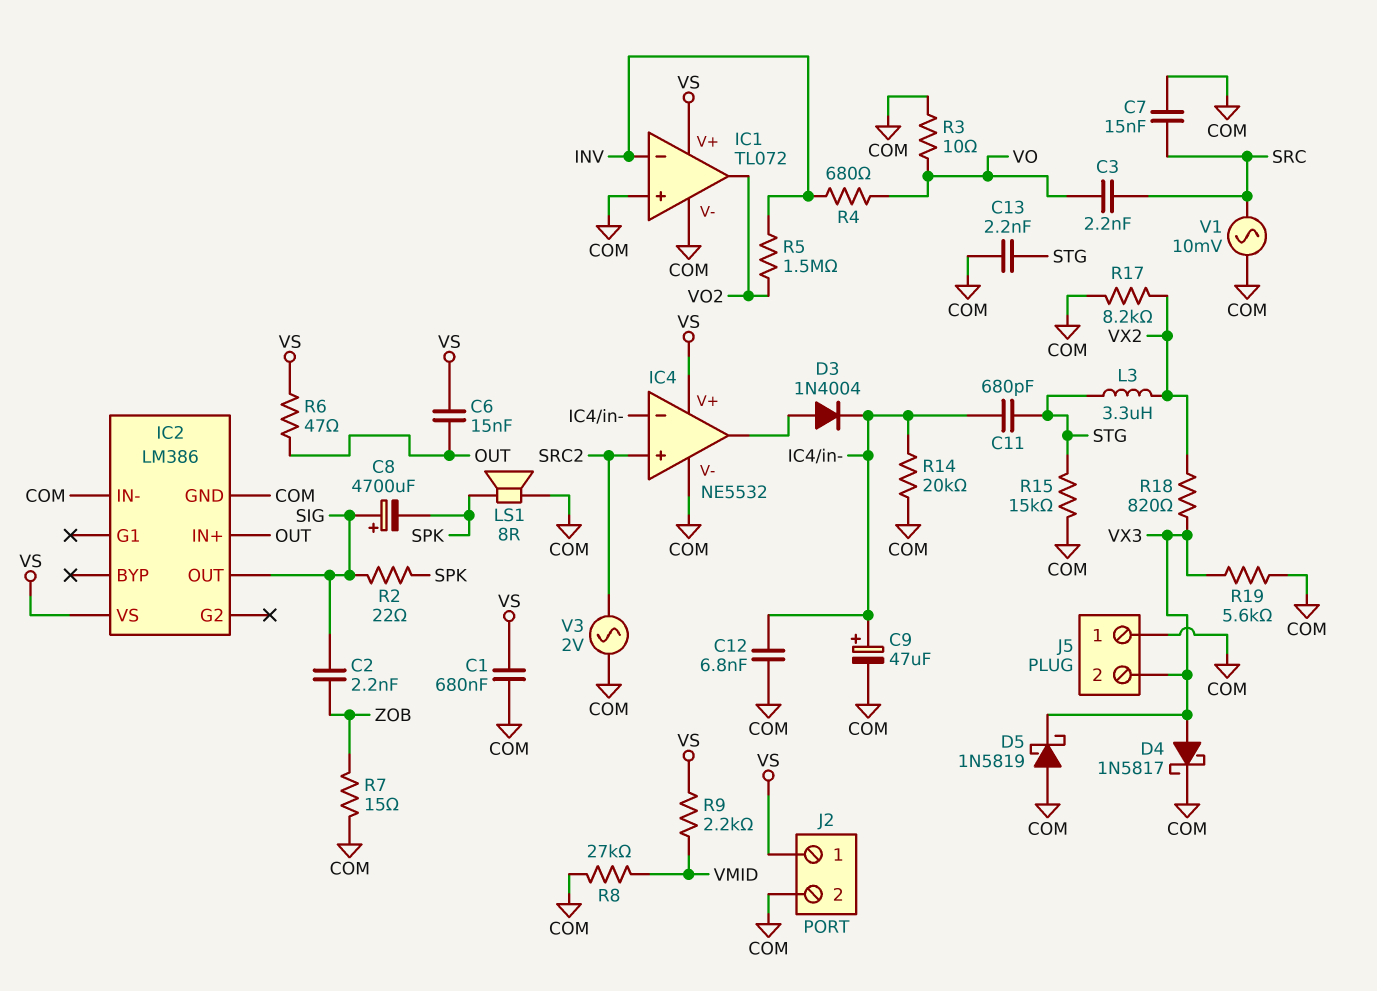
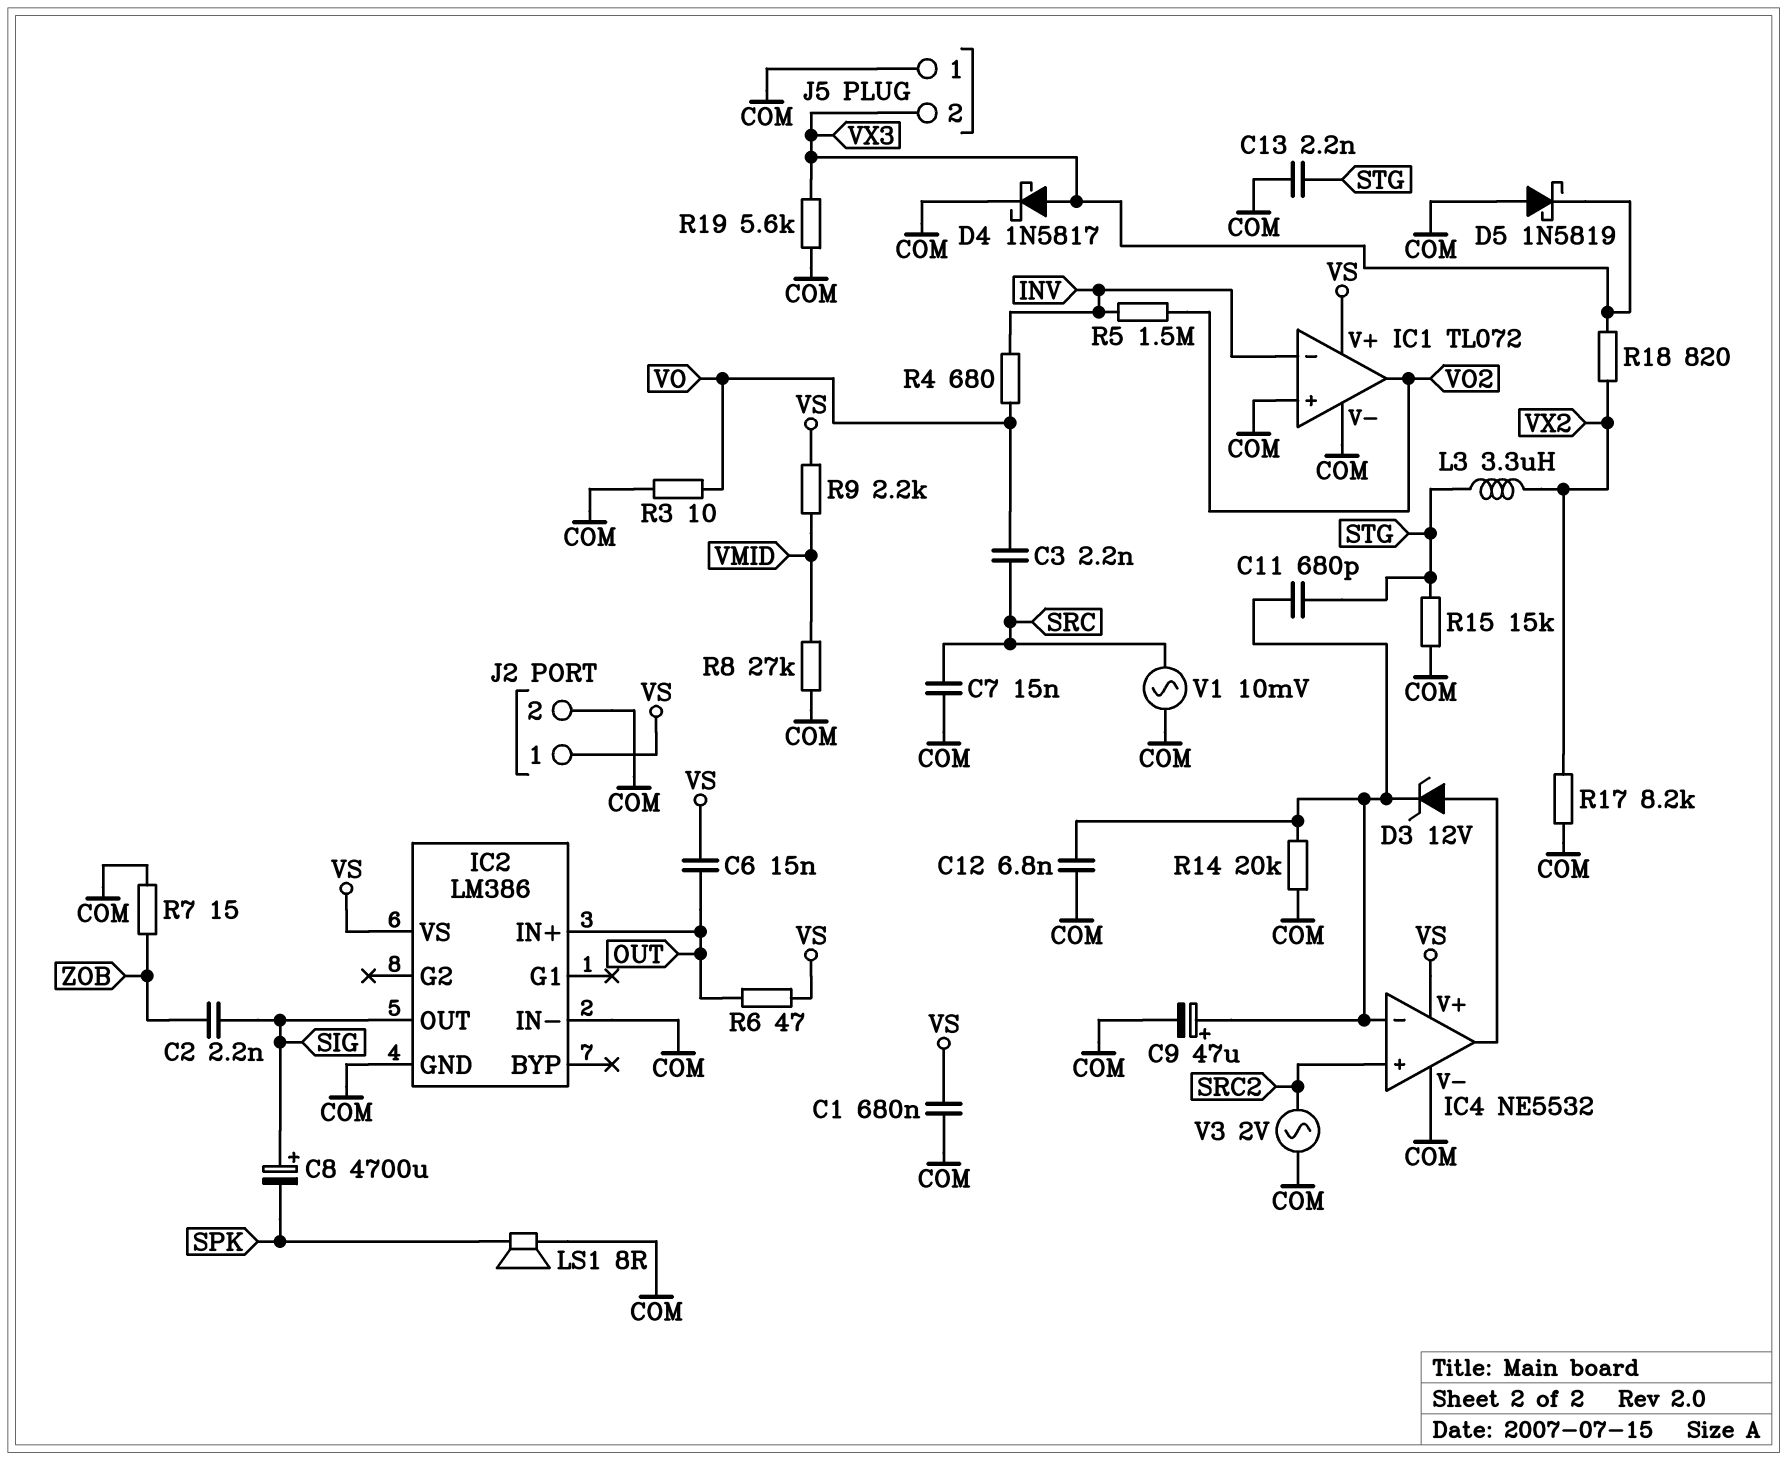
D3: diode 1N4004 (A IC4/out, K IC4/in-) -> zener 12V (A IC4/out, K IC4/in-)
R2: 22 (SIG, SPK) -> none

